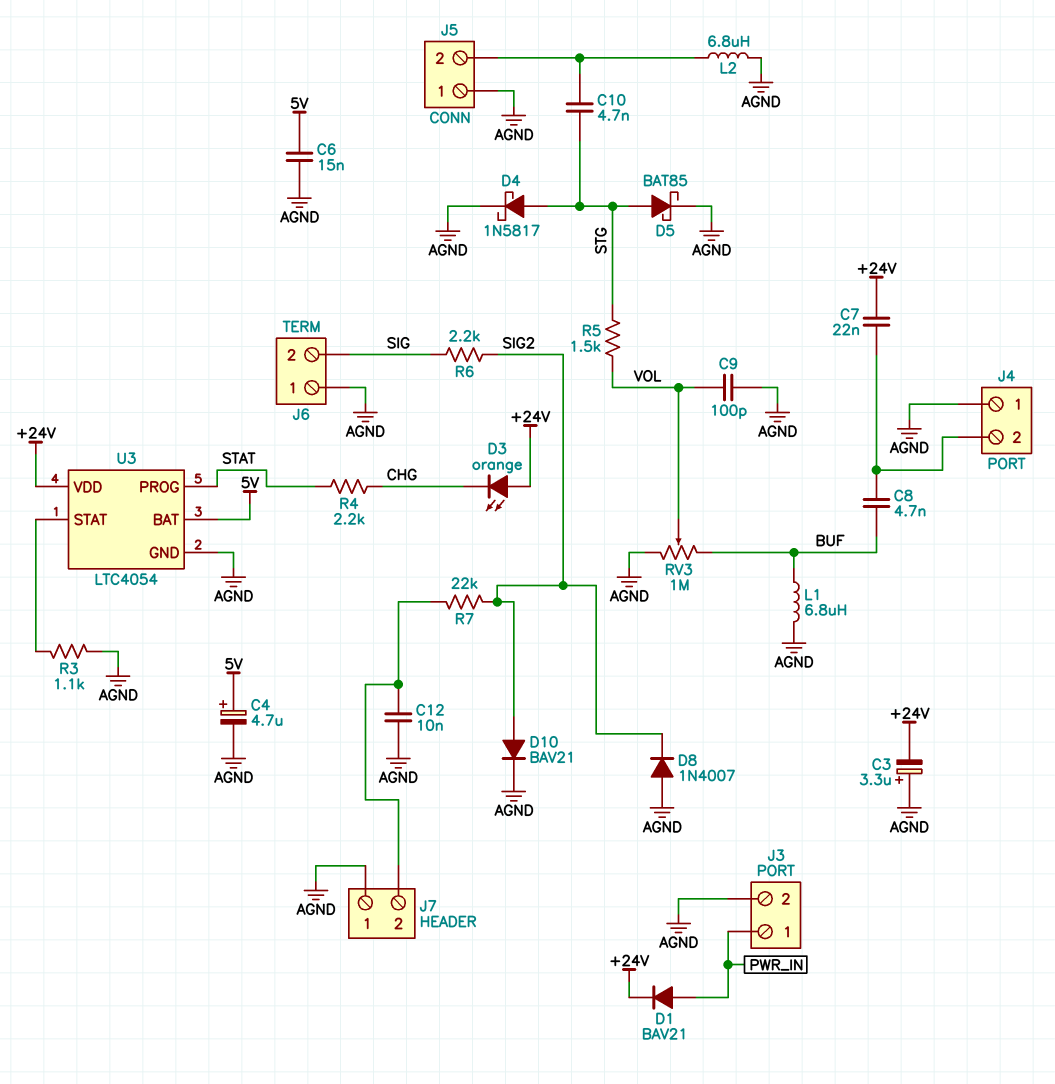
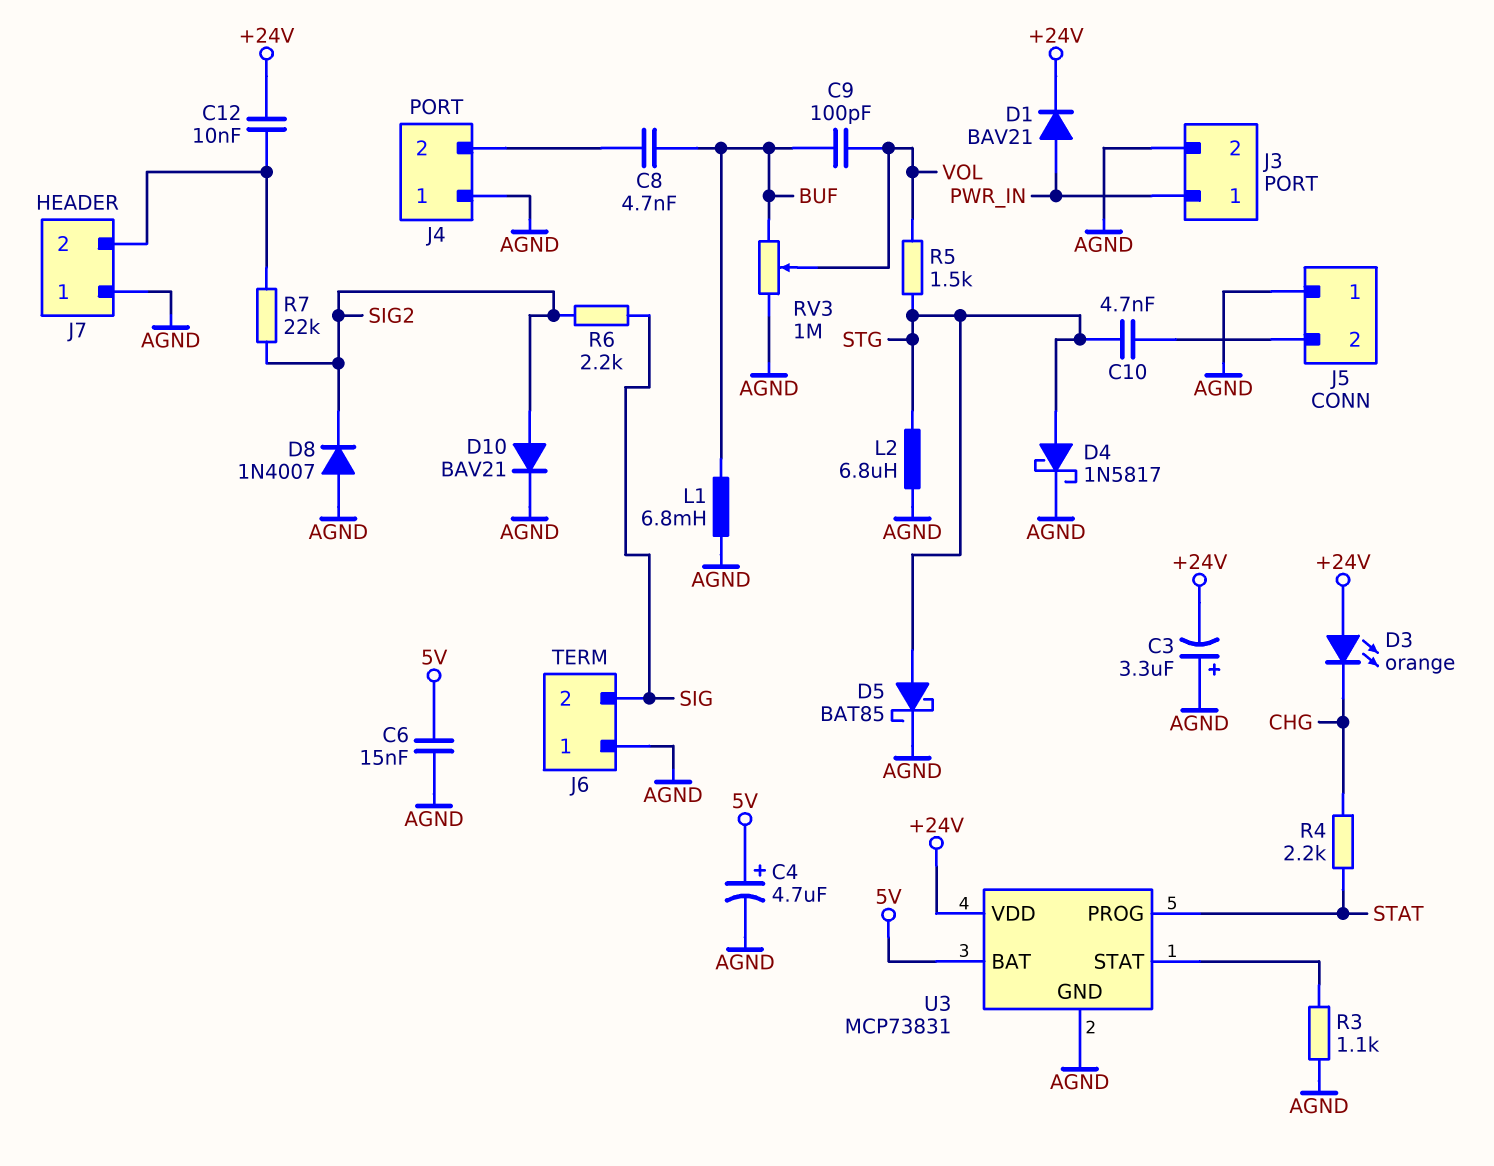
C7: 22nF (+24V, J4/2) -> none
C9: 100pF (AGND, VOL) -> 100pF (BUF, VOL)
C12: 10nF (AGND, J7/2) -> 10nF (+24V, J7/2)
L1: 6.8uH (AGND, BUF) -> 6.8mH (AGND, BUF)
L2: 6.8uH (AGND, J5/2) -> 6.8uH (AGND, STG)
U3: LTC4054 -> MCP73831

